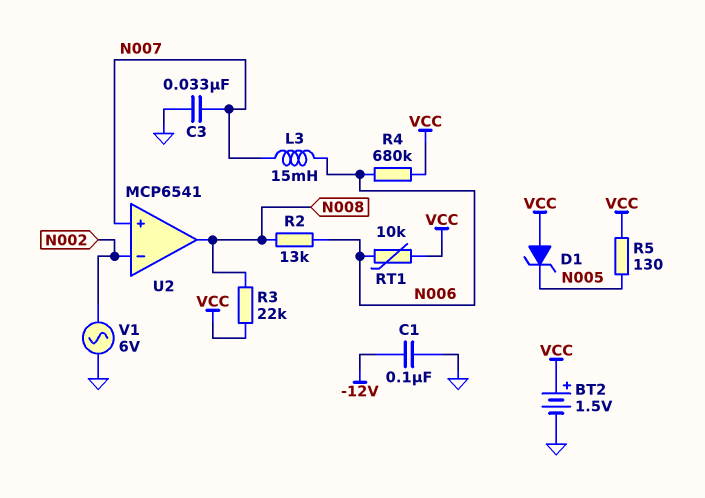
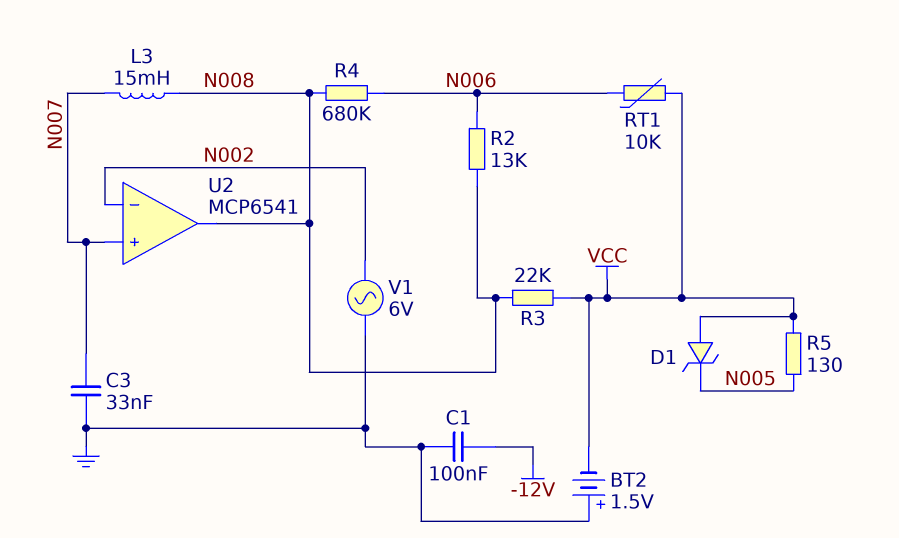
BT2: 1.5V (plus VCC, minus GND) -> 1.5V (plus GND, minus VCC)
L3: 15mH (N006, N007) -> 15mH (N007, N008)
R4: 680k (N006, VCC) -> 680k (N006, N008)

